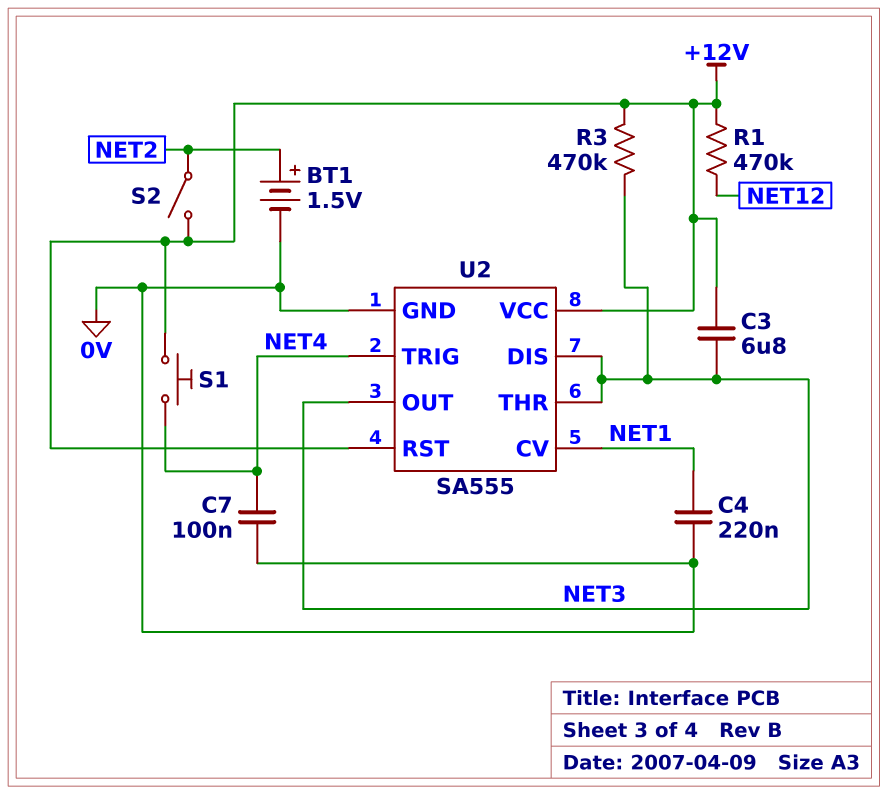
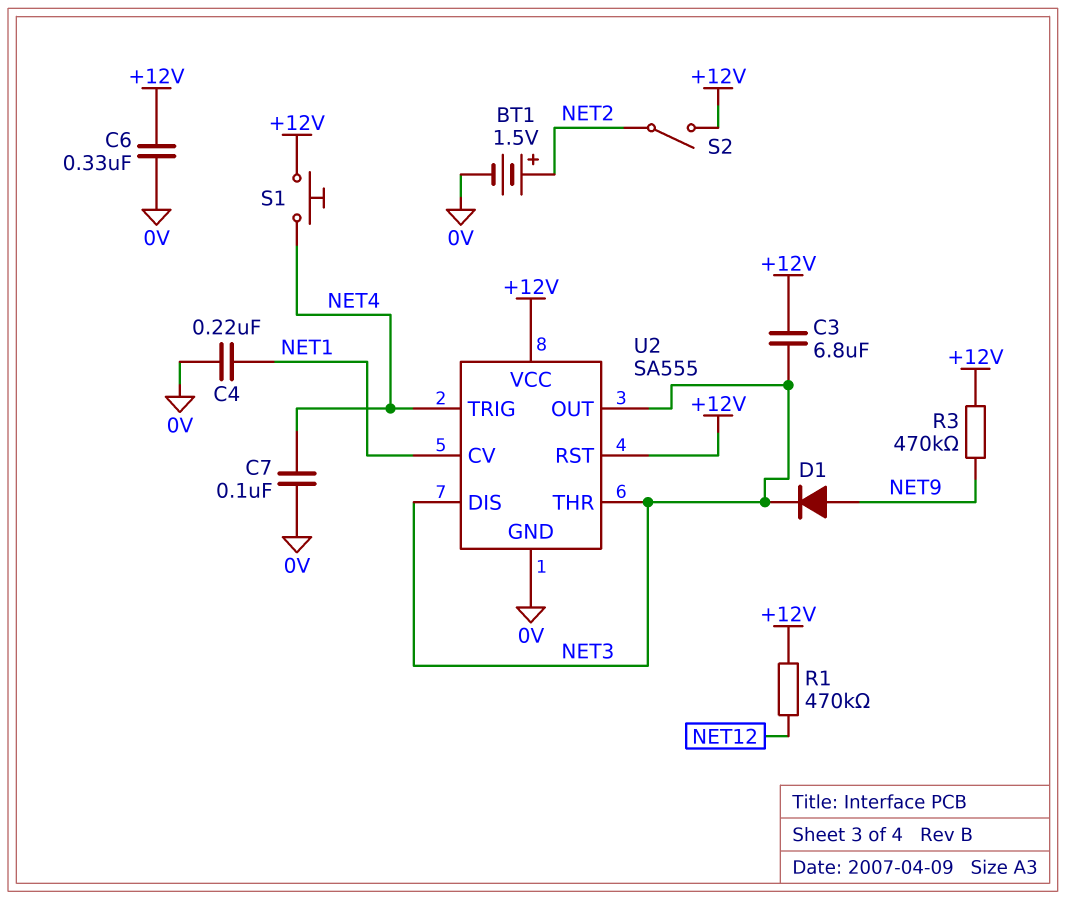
C6: none -> 330nF (+12V, 0V)
D1: none -> diode (A NET9, K NET3)
R3: 470k (+12V, NET3) -> 470k (+12V, NET9)

